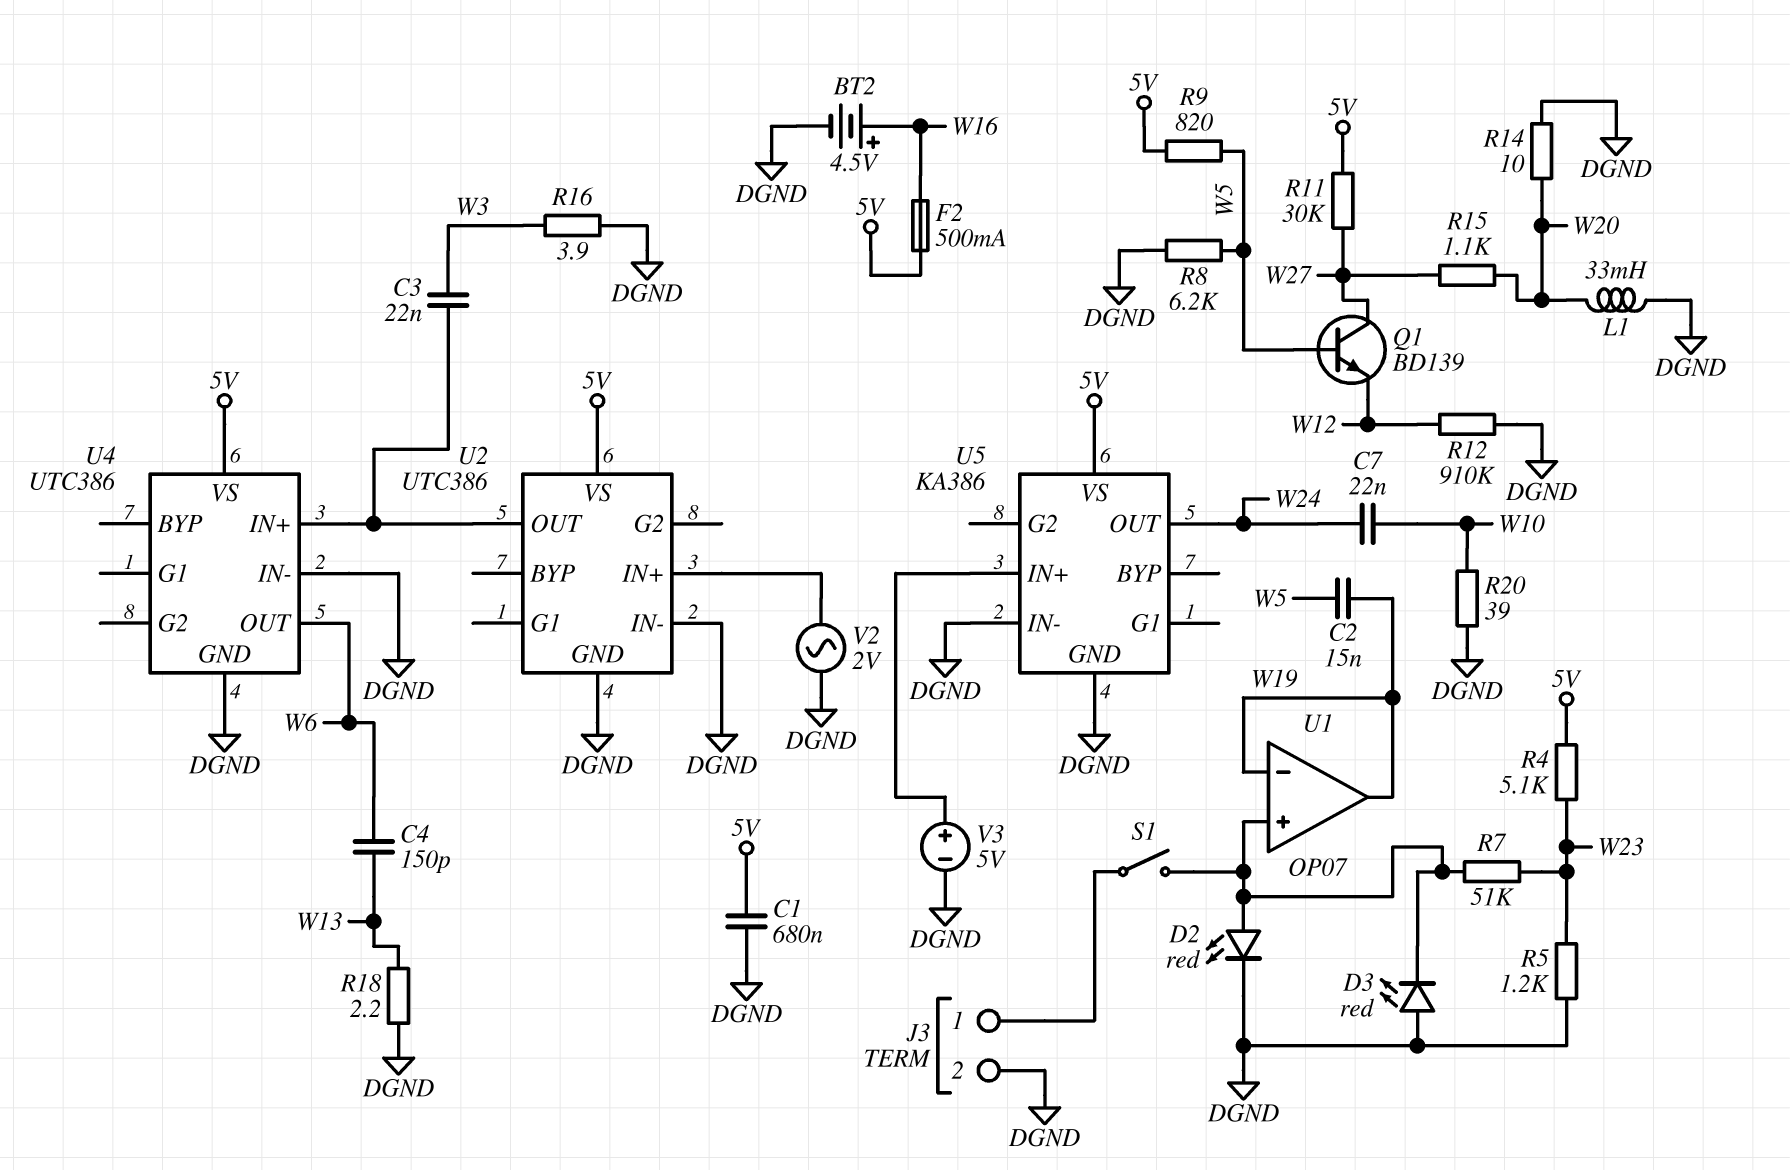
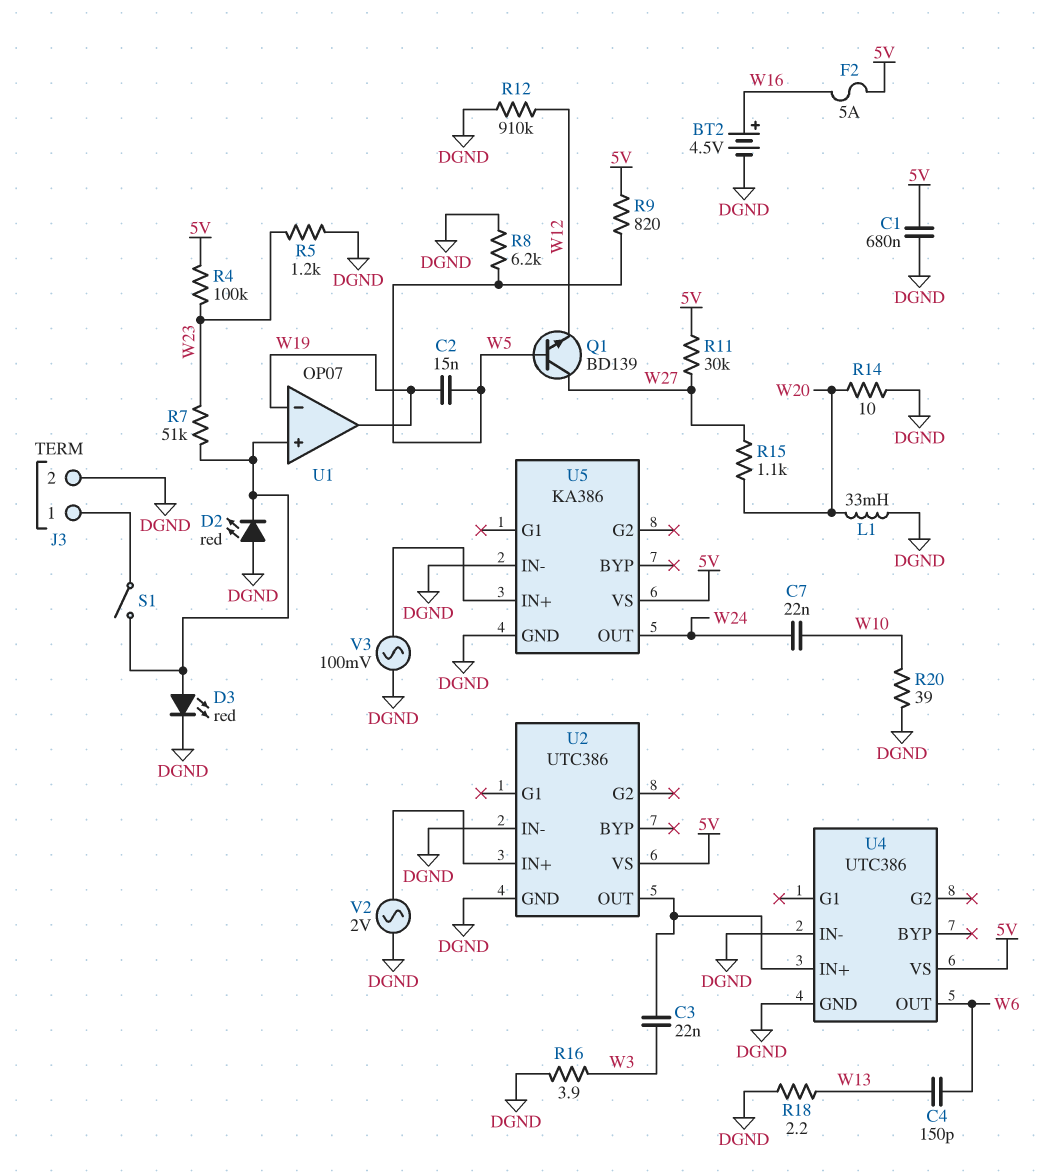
D2: LED red (A U1/in+, K DGND) -> LED red (A DGND, K U1/in+)
D3: LED red (A DGND, K U1/in+) -> LED red (A U1/in+, K DGND)
F2: 500mA (5V, W16) -> 5A (5V, W16)
R4: 5.1k (5V, W23) -> 100k (5V, W23)
V3: 5V (plus U5/IN+, minus DGND) -> AC 100mV (DGND, U5/IN+)

